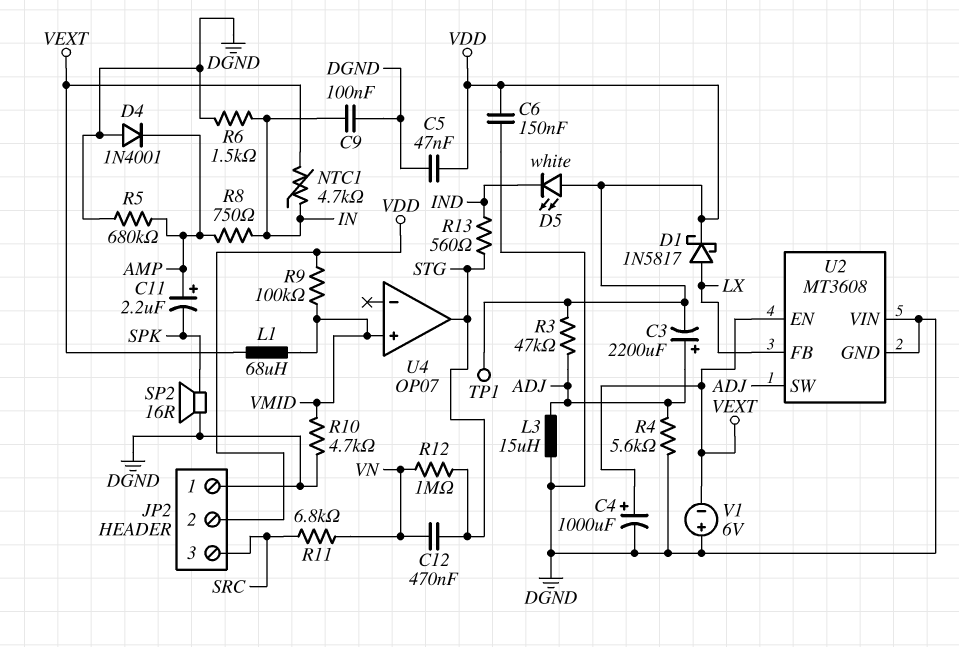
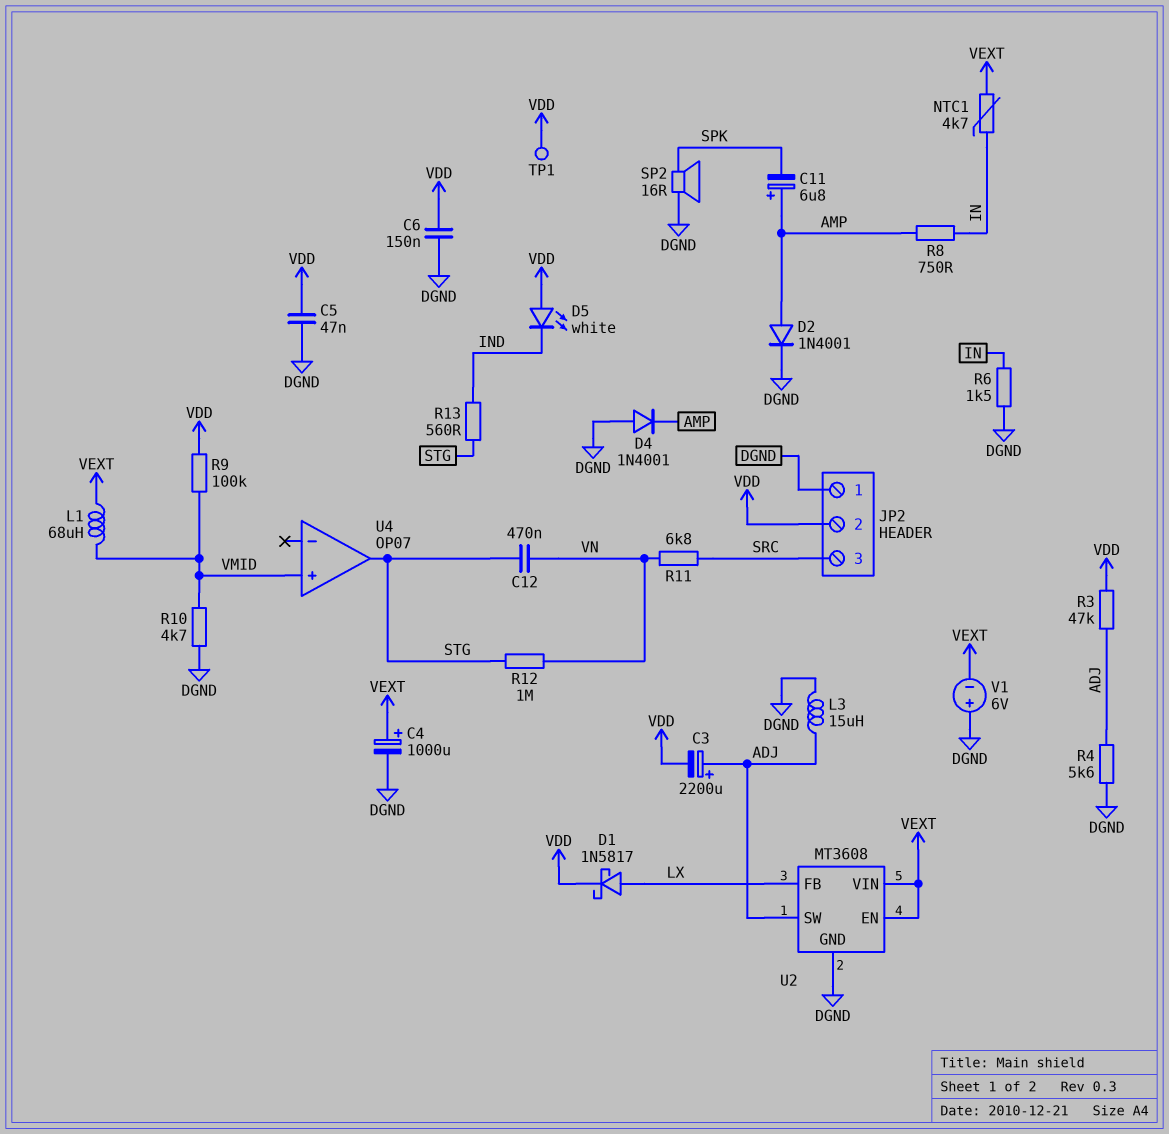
C9: 100nF (DGND, IN) -> none
C11: 2.2uF (plus AMP, minus SPK) -> 6.8uF (plus AMP, minus SPK)
D2: none -> diode 1N4001 (A AMP, K DGND)
R5: 680k (AMP, DGND) -> none
U2 pin VIN: DGND -> VEXT

